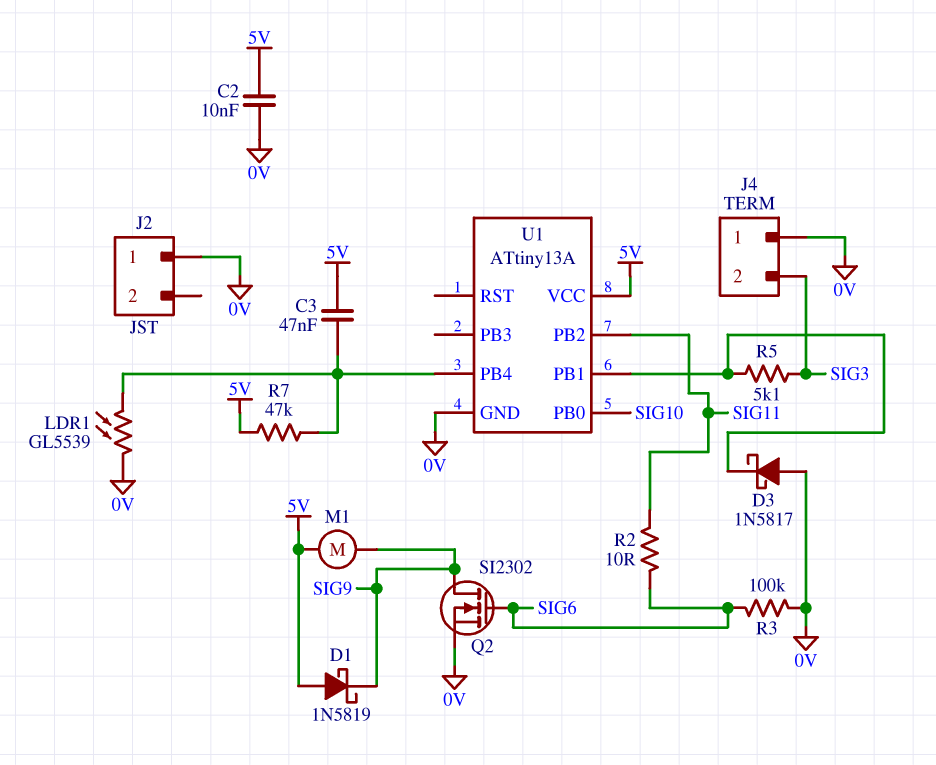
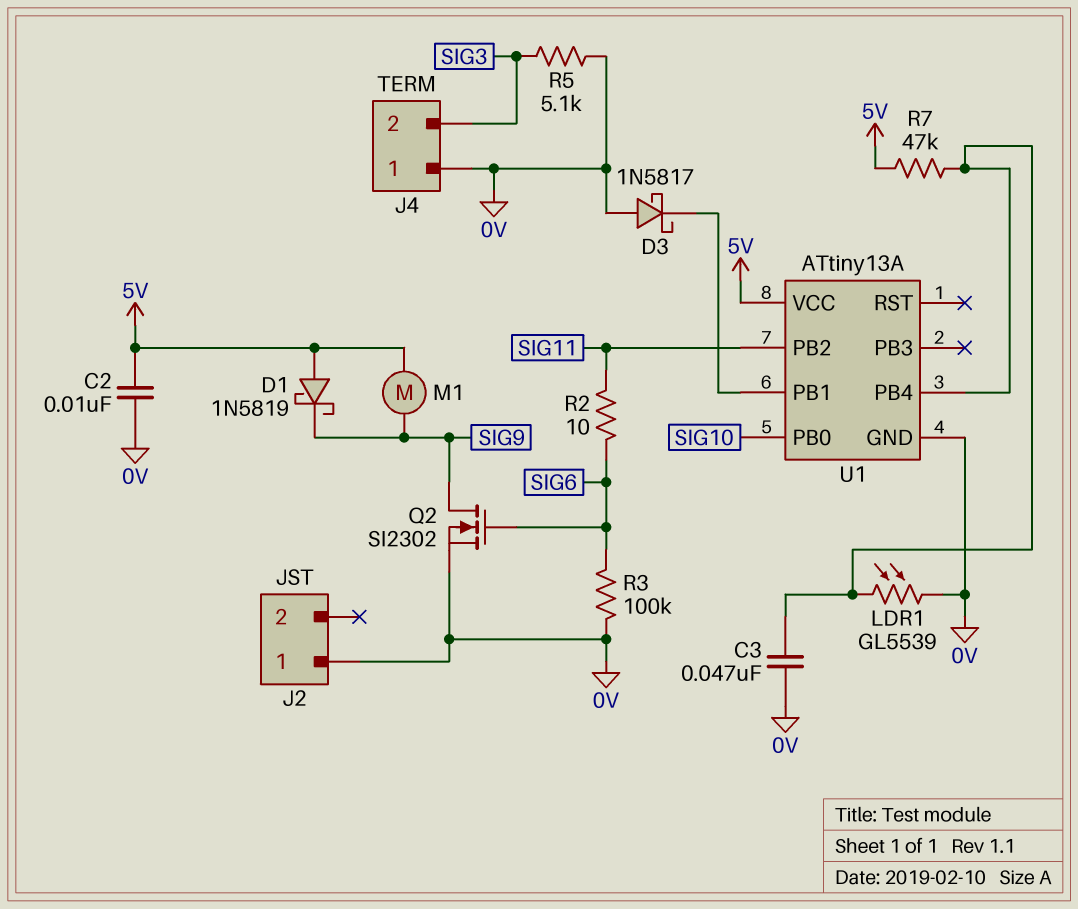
C3: 47nF (5V, U1/PB4) -> 47nF (0V, U1/PB4)
R5: 5.1k (SIG3, U1/PB1) -> 5.1k (0V, SIG3)

